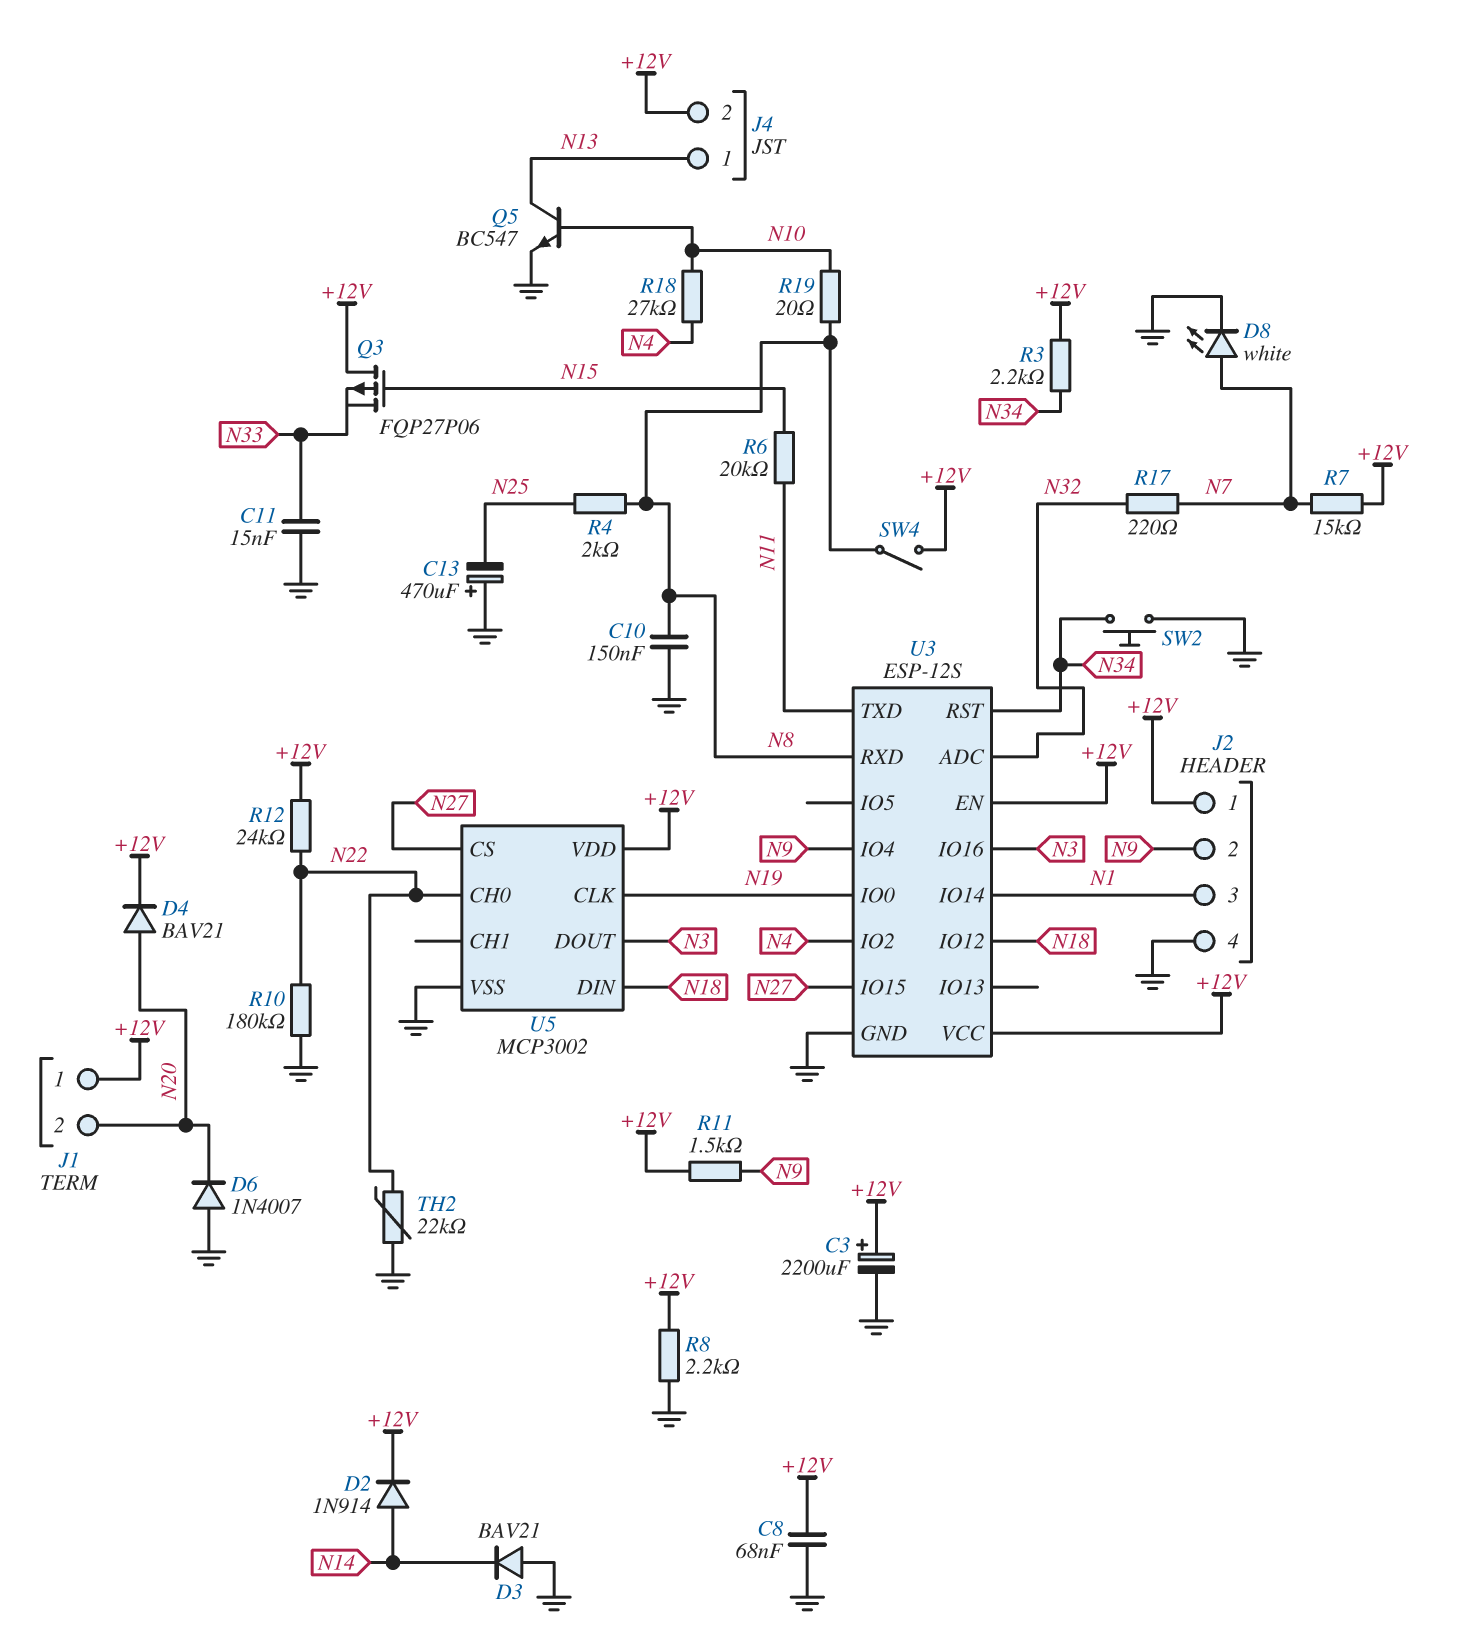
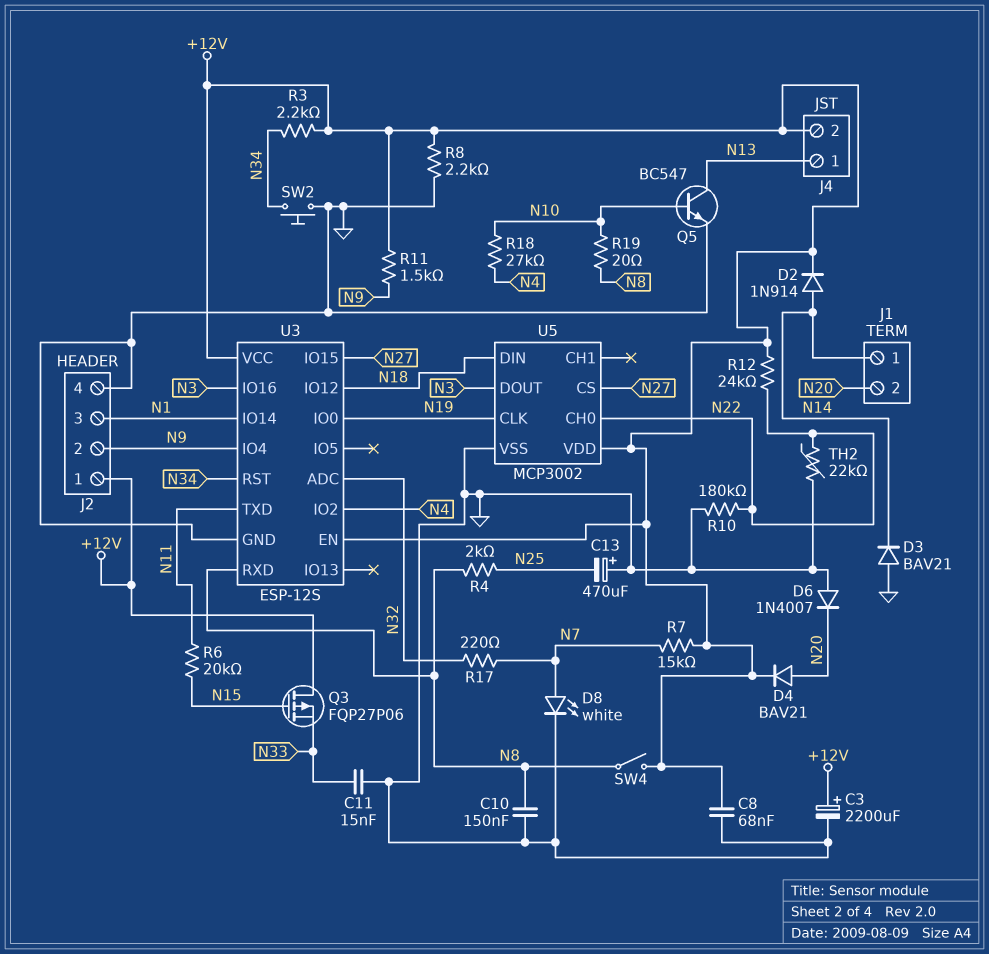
J1 pin 1: +12V -> N14

